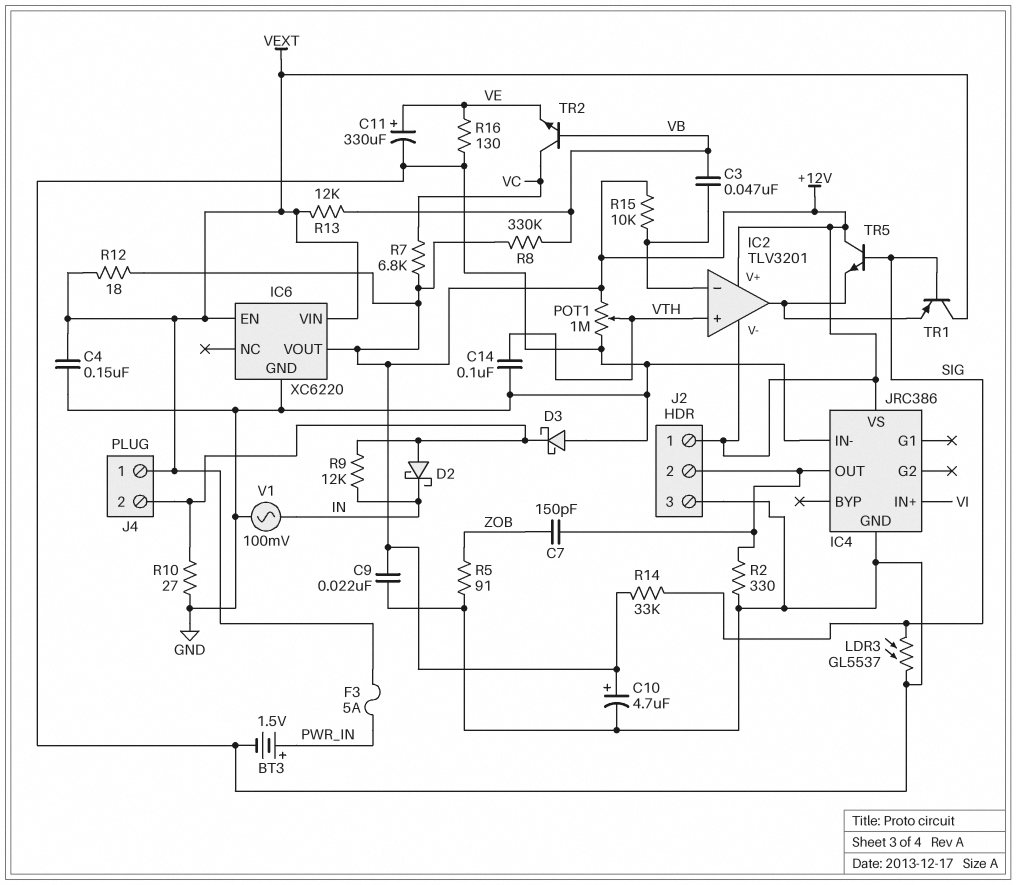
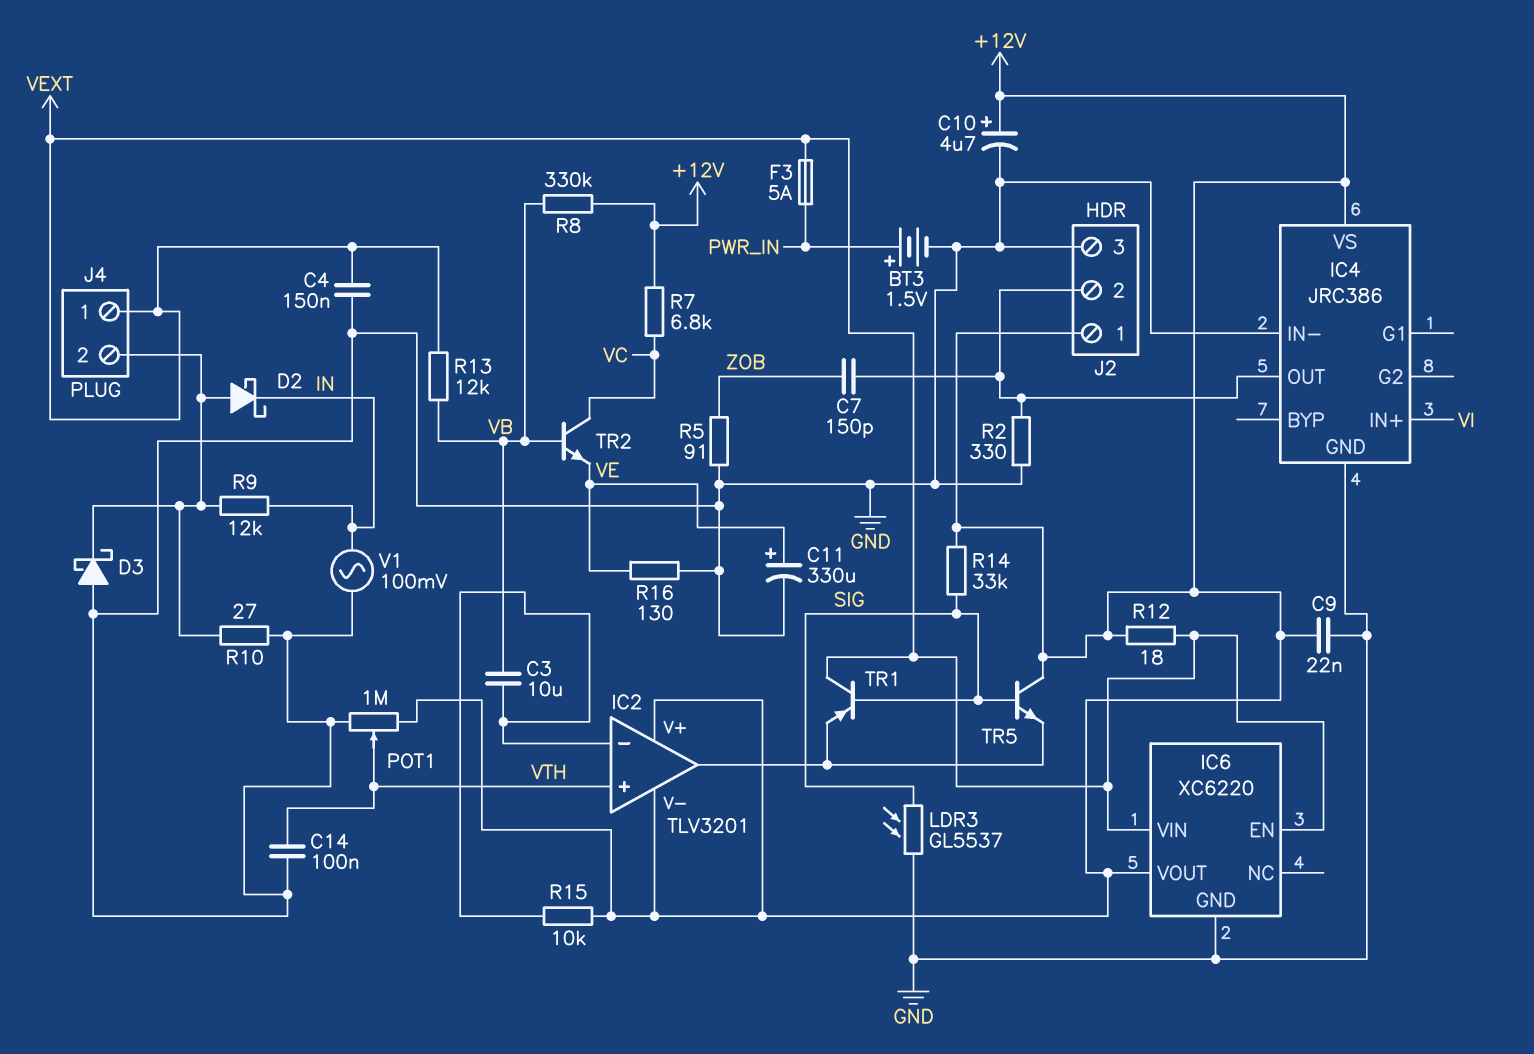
C3: 47nF (IC2/in-, VB) -> 10uF (IC2/in-, VB)

